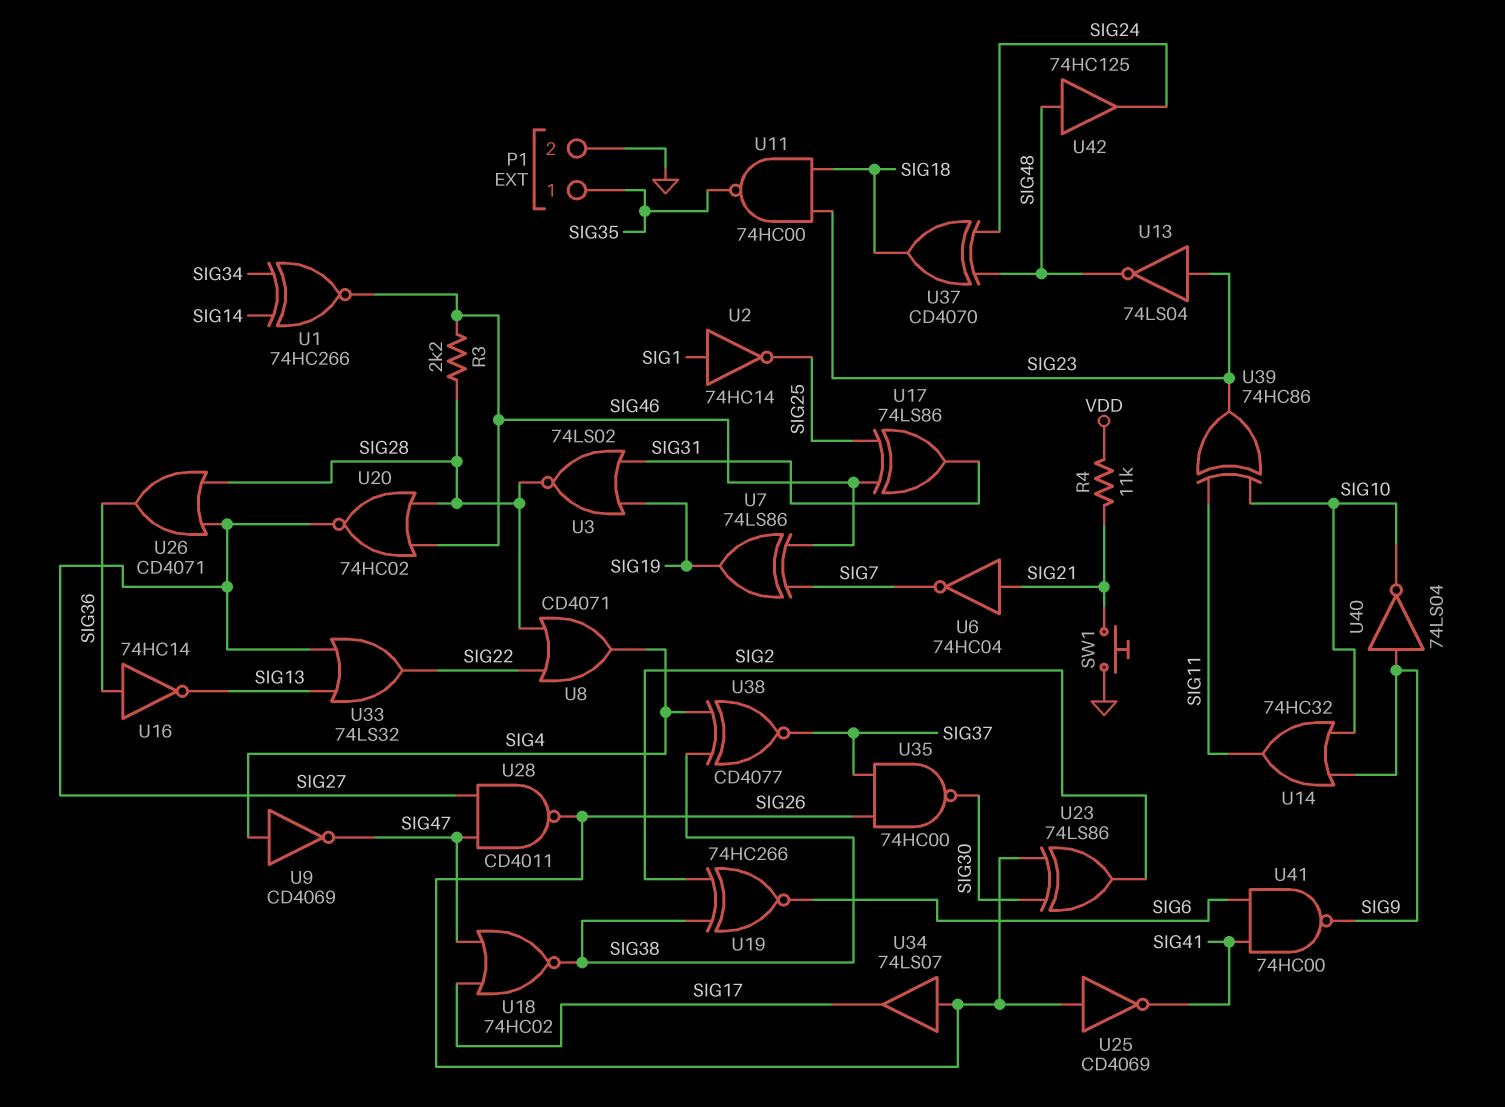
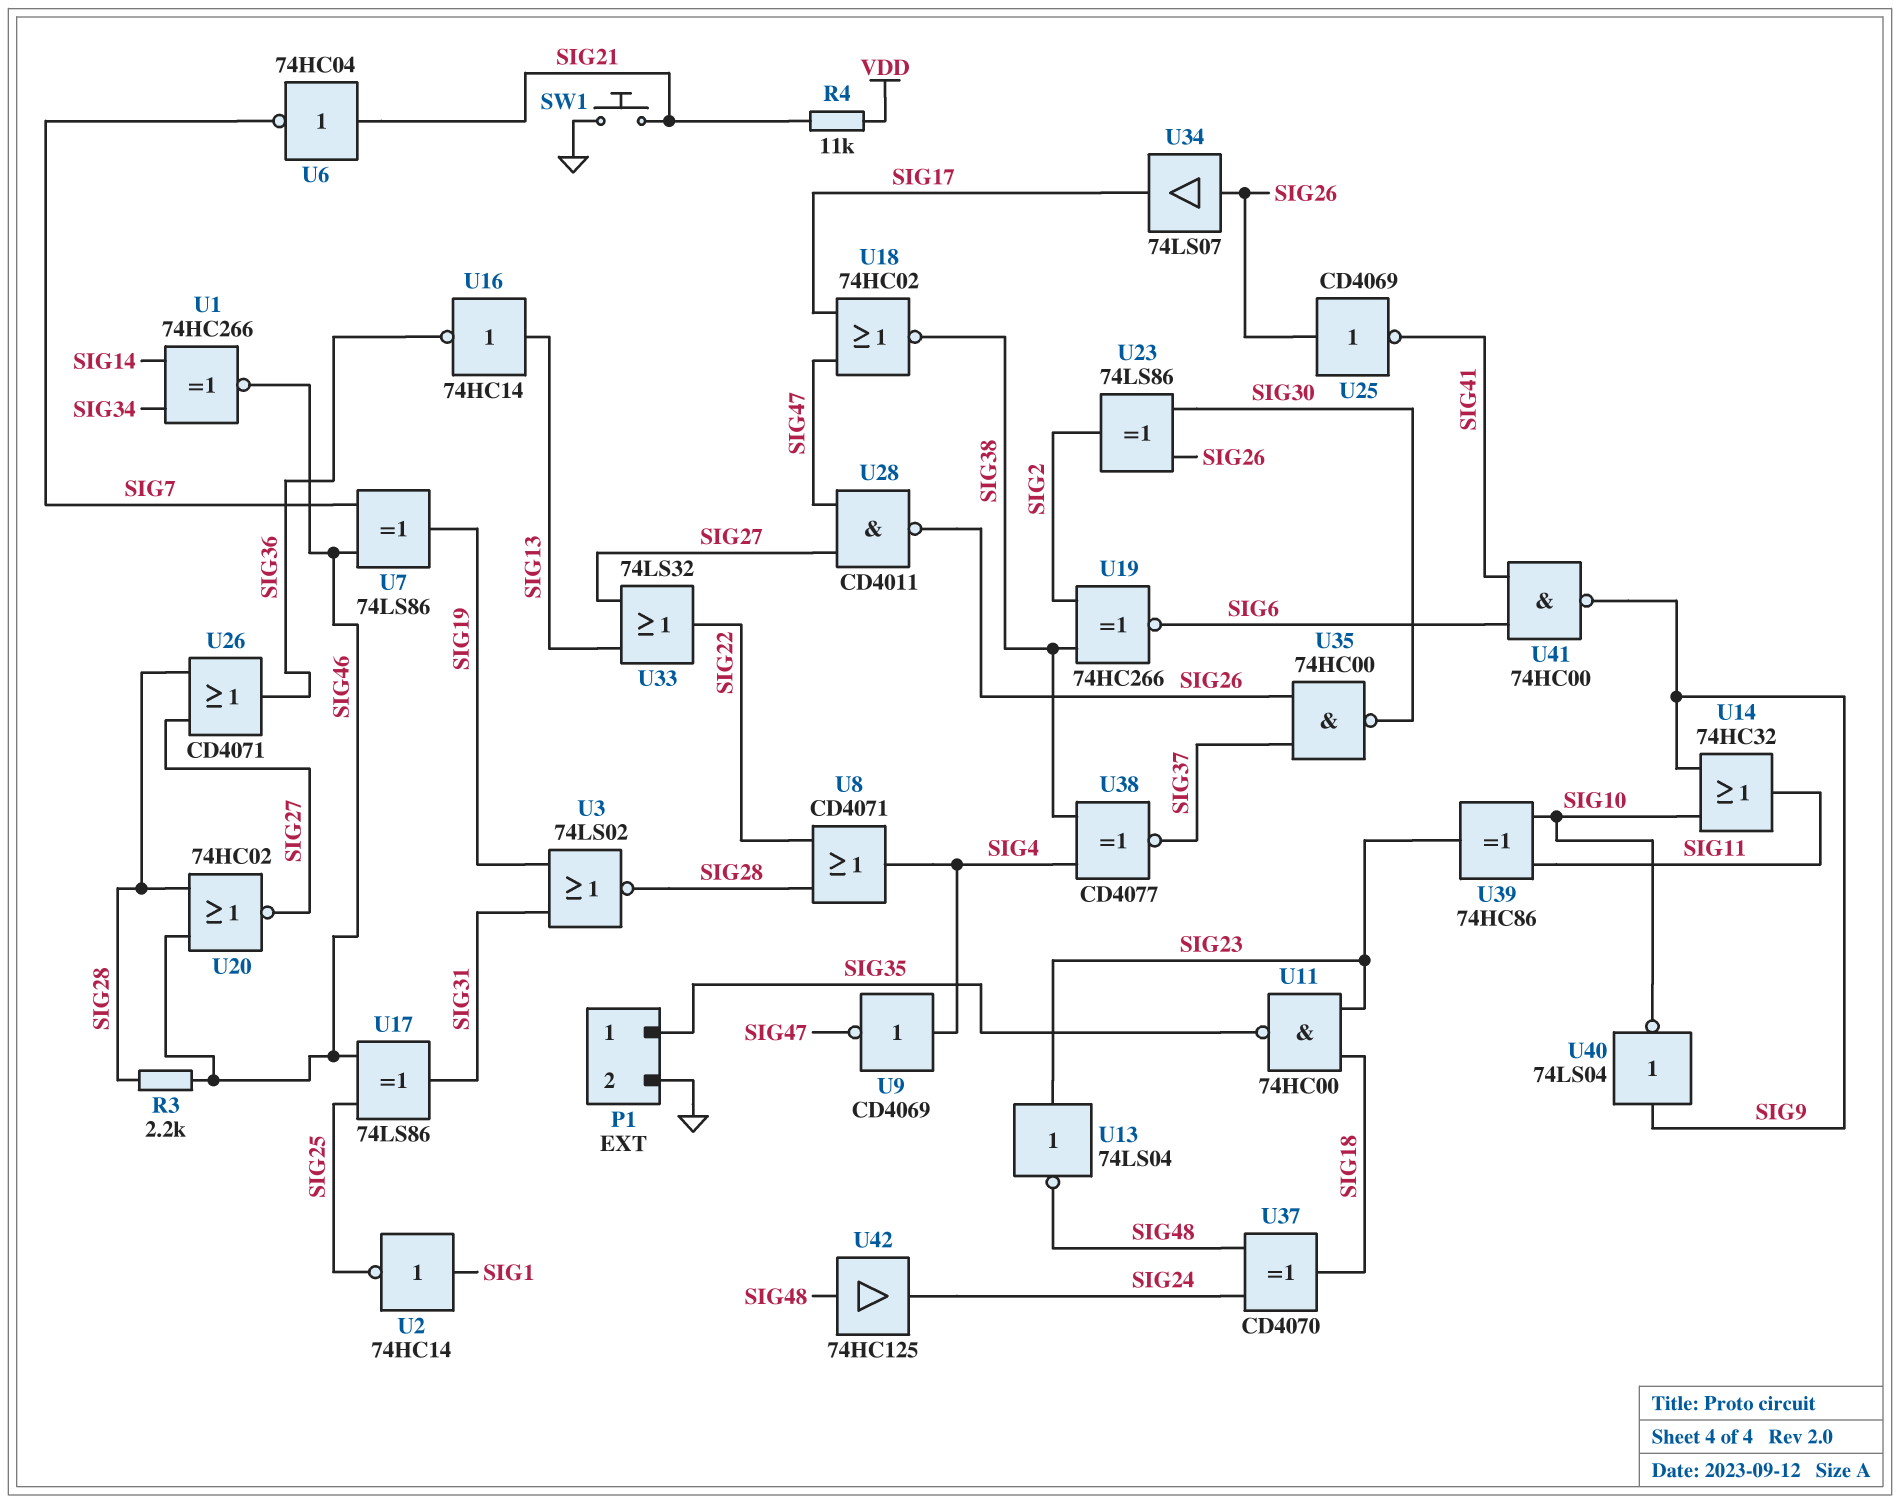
U16: NOT 74HC14 (in SIG36, out SIG13) -> NOT 74HC14 (in SIG13, out SIG36)

